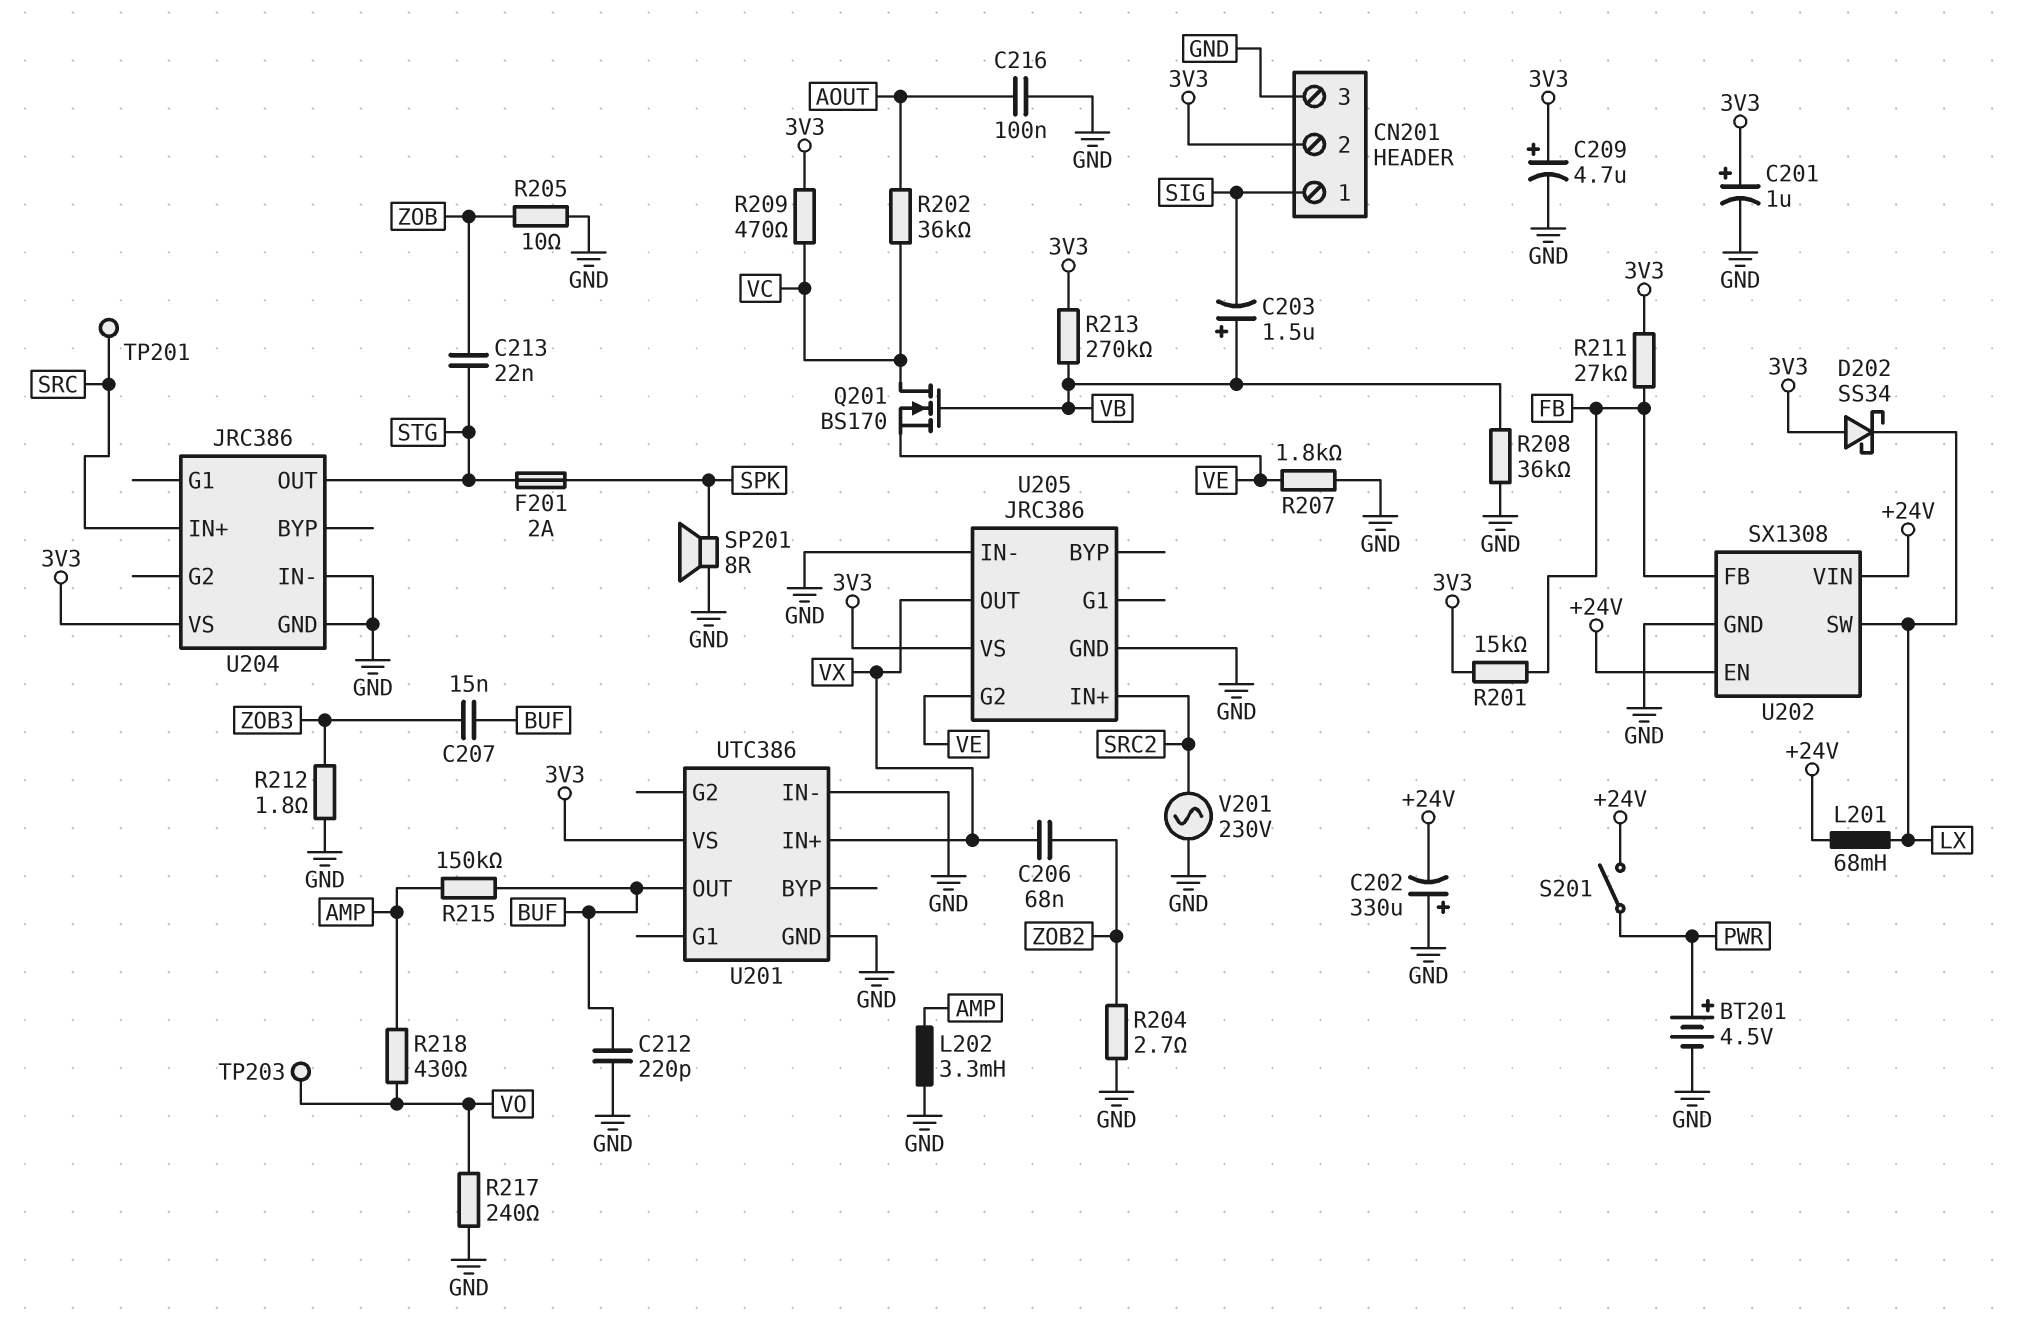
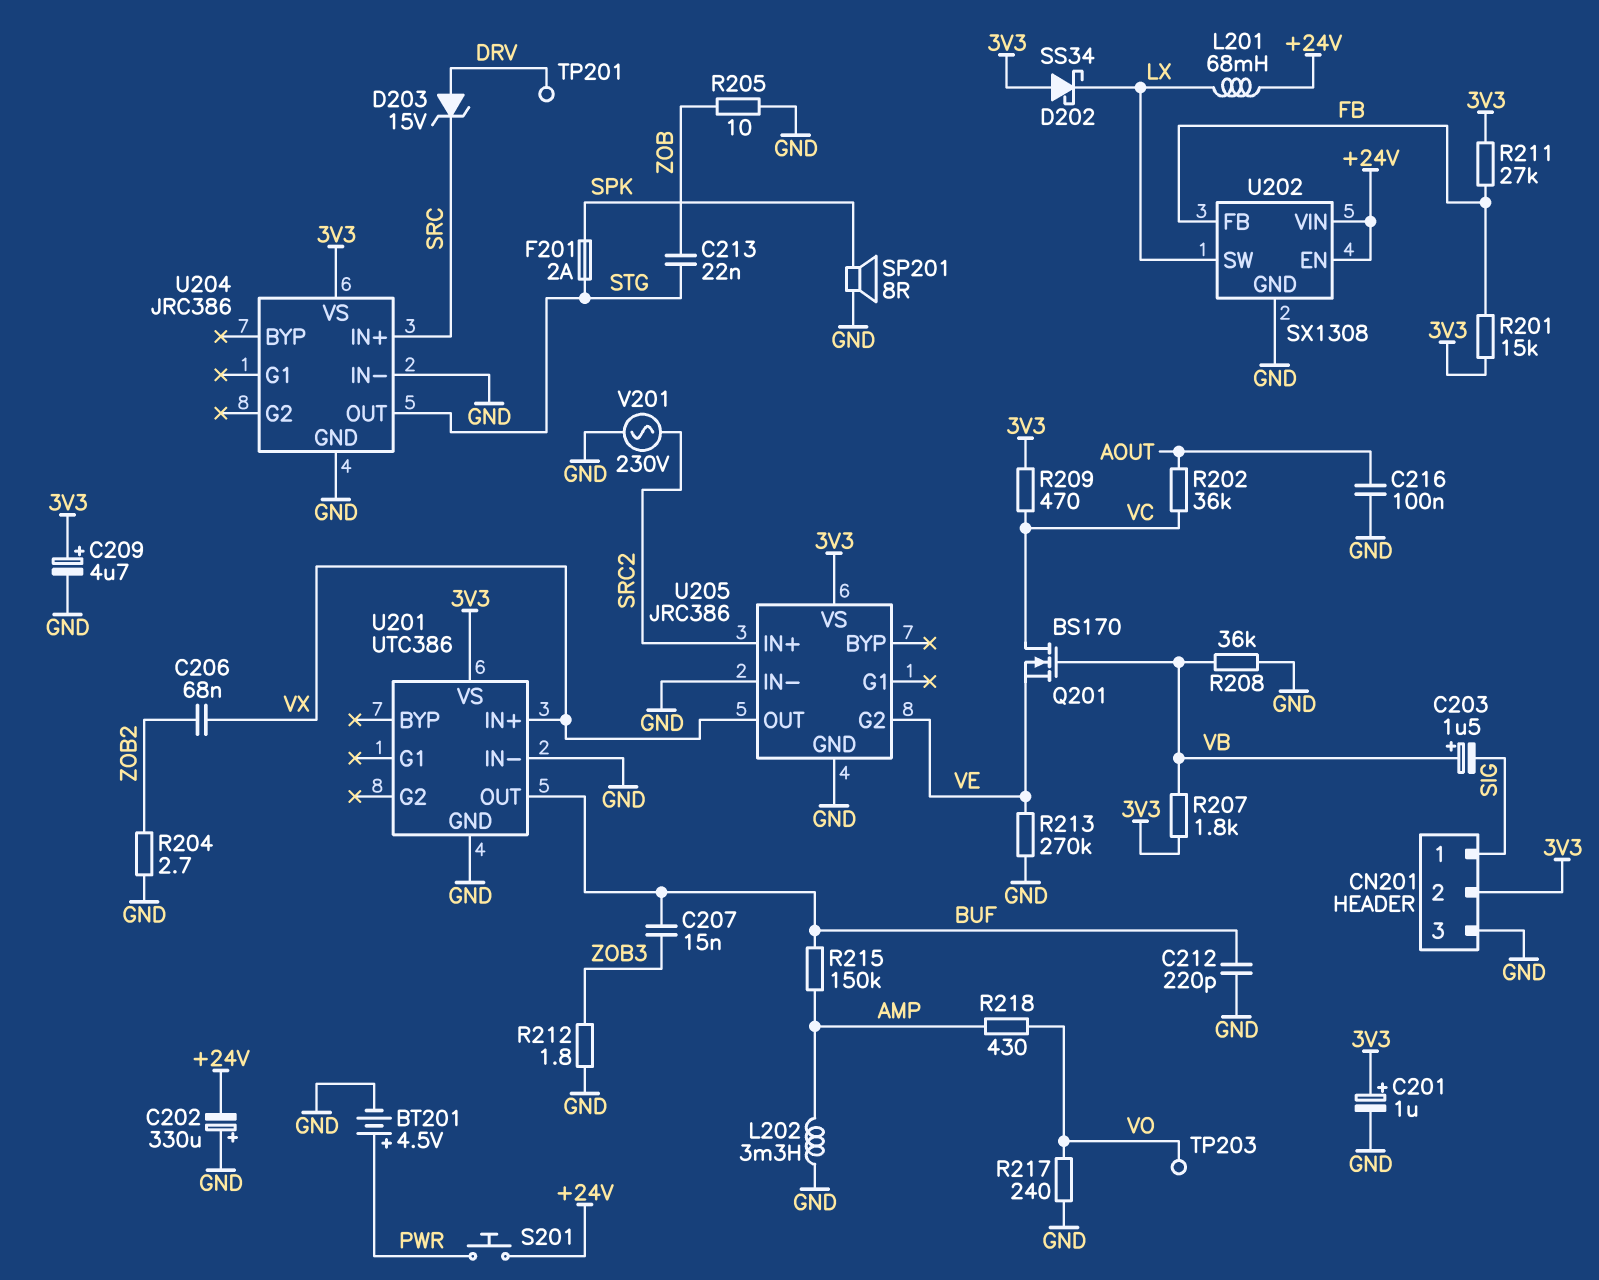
D203: none -> zener 15V (A DRV, K SRC)
R207: 1.8k (GND, VE) -> 1.8k (3V3, VB)
R213: 270k (3V3, VB) -> 270k (GND, VE)
S201: switch (+24V, PWR) -> button (+24V, PWR)
TP201: test point (SRC) -> test point (DRV)

